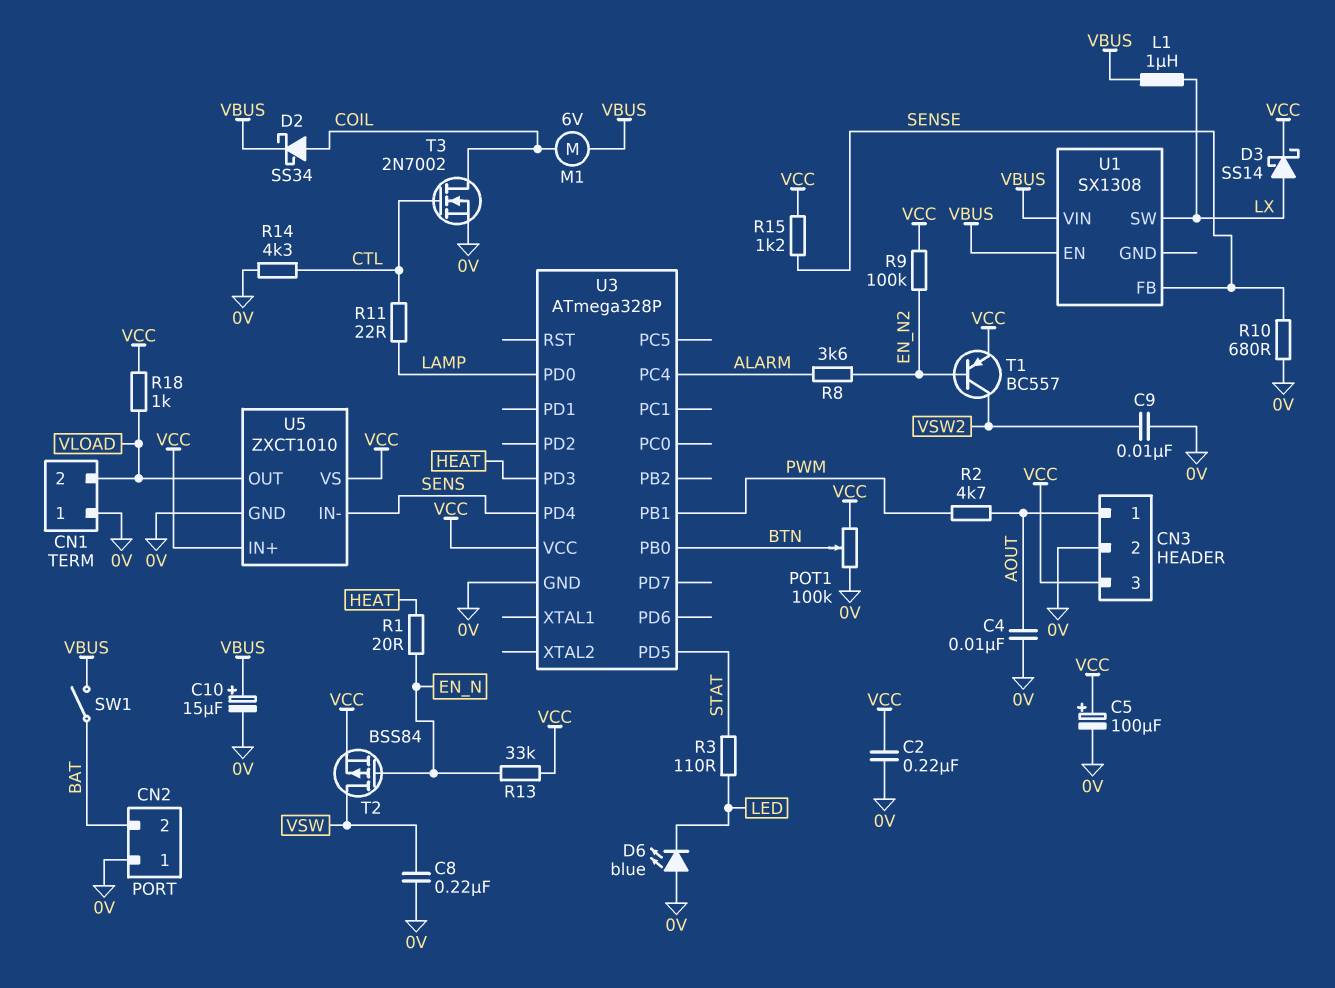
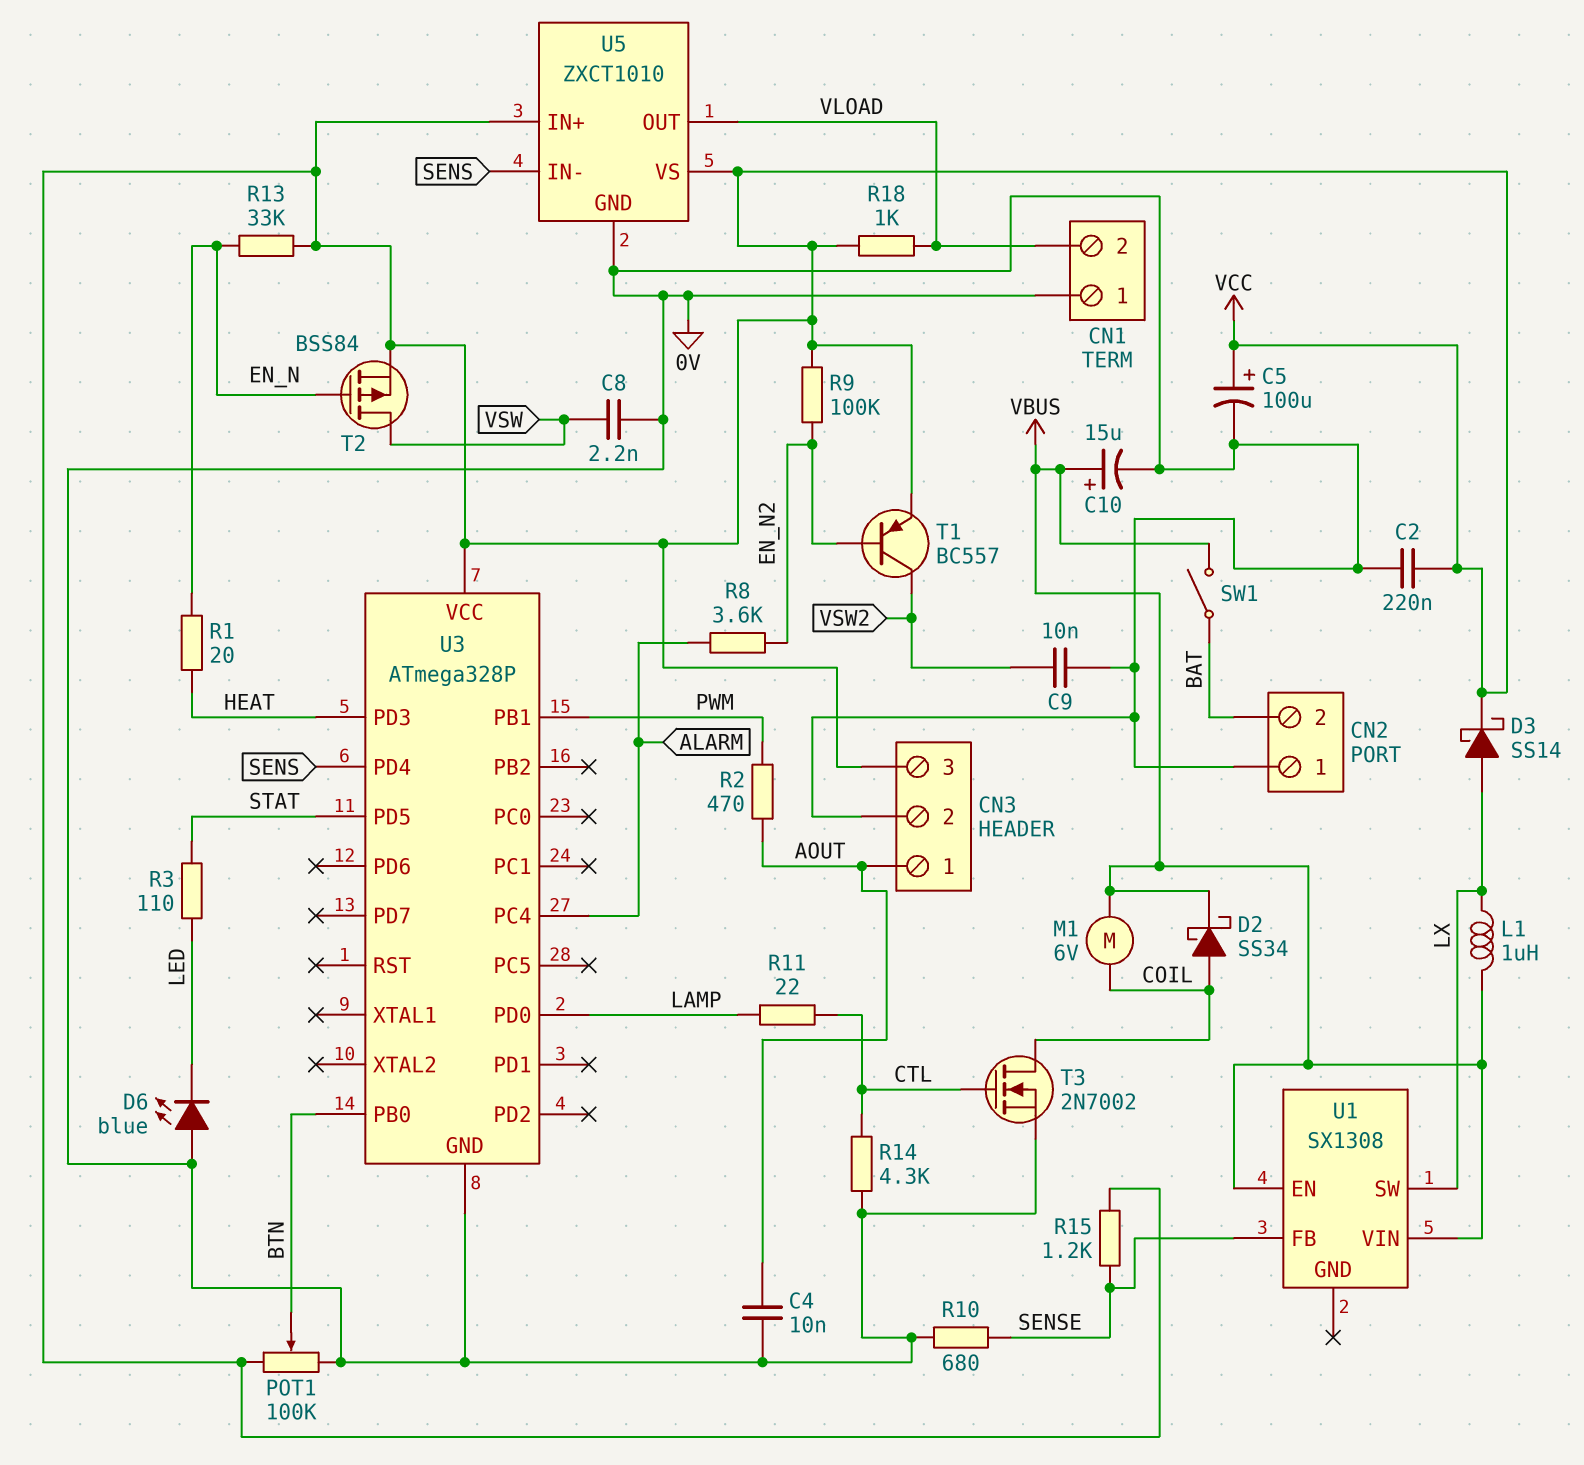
C8: 220nF (0V, VSW) -> 2.2nF (0V, VSW)
R2: 4.7k (AOUT, PWM) -> 470 (AOUT, PWM)

